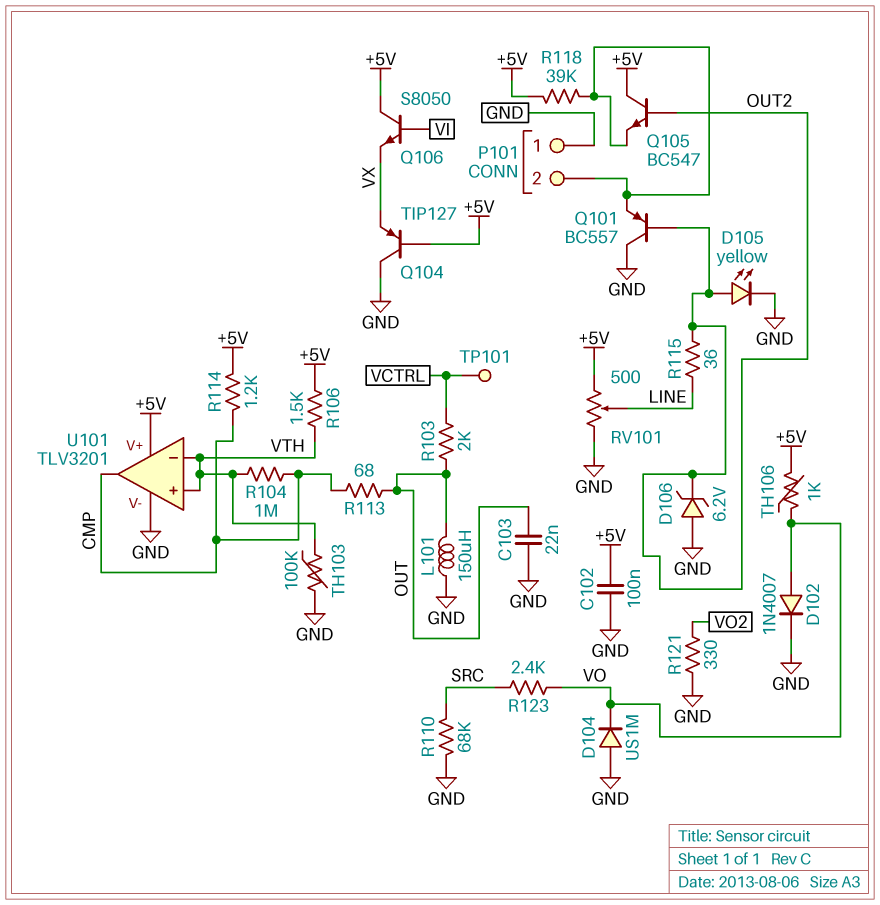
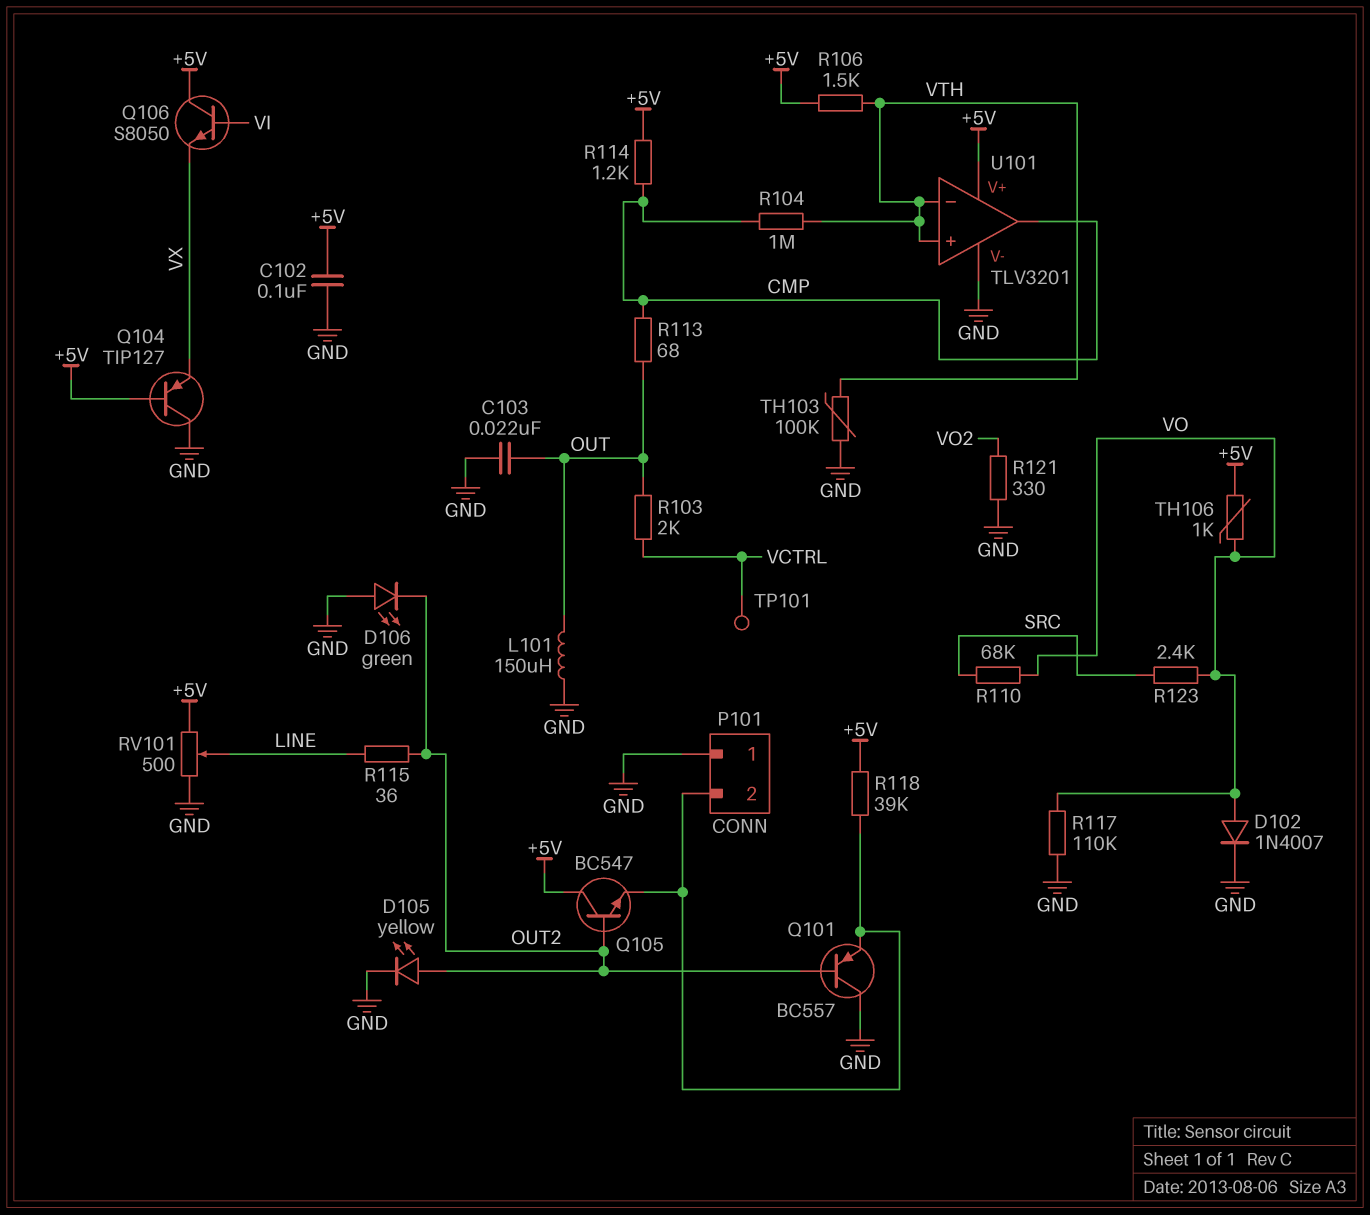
D104: diode US1M (A GND, K VO) -> none
D106: zener 6.2V (A GND, K OUT2) -> LED green (A GND, K OUT2)
R110: 68k (GND, SRC) -> 68k (SRC, VO)
R117: none -> 110k (GND, VO)

